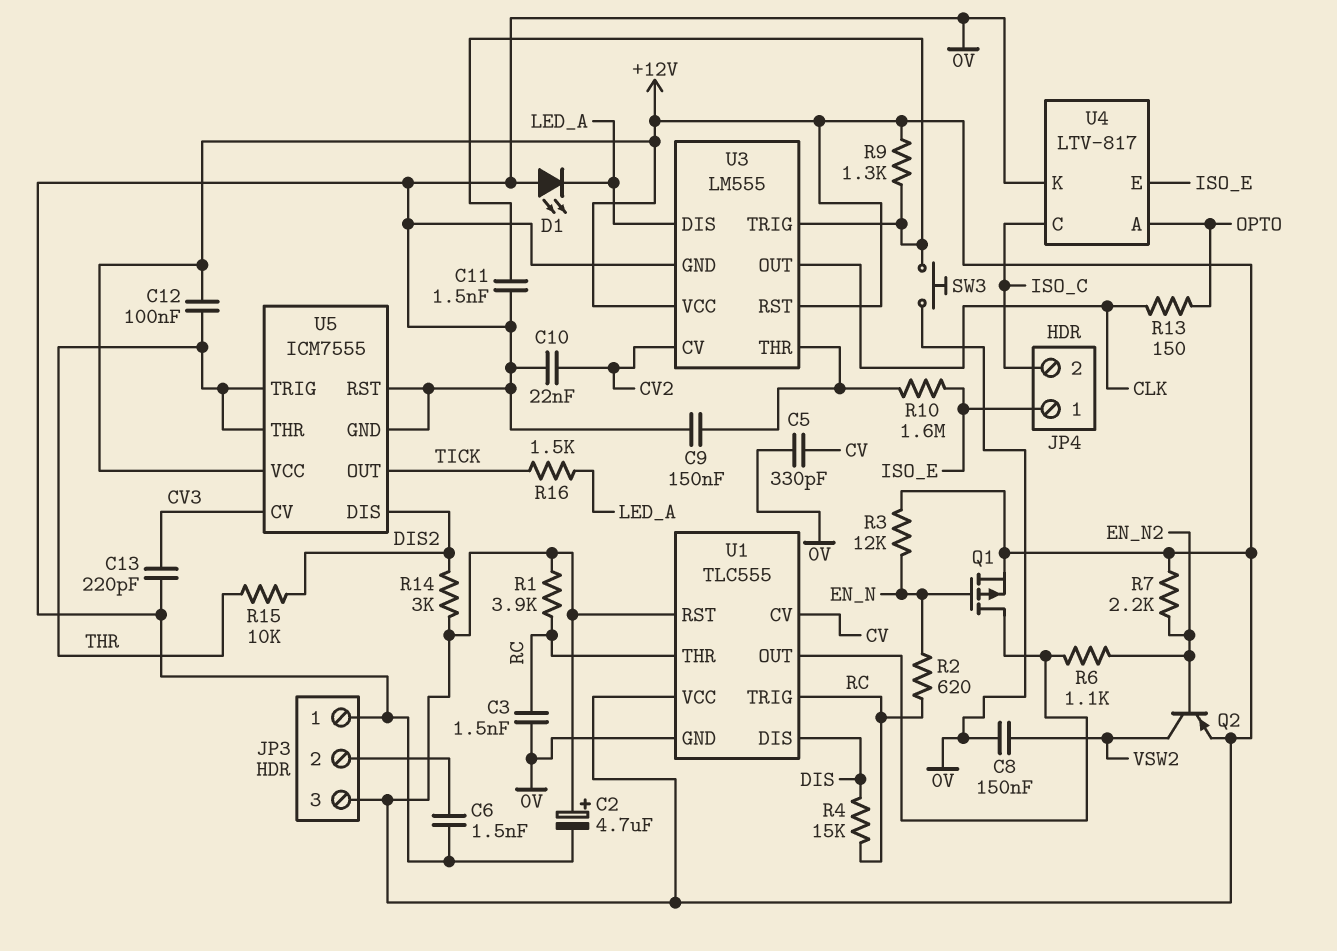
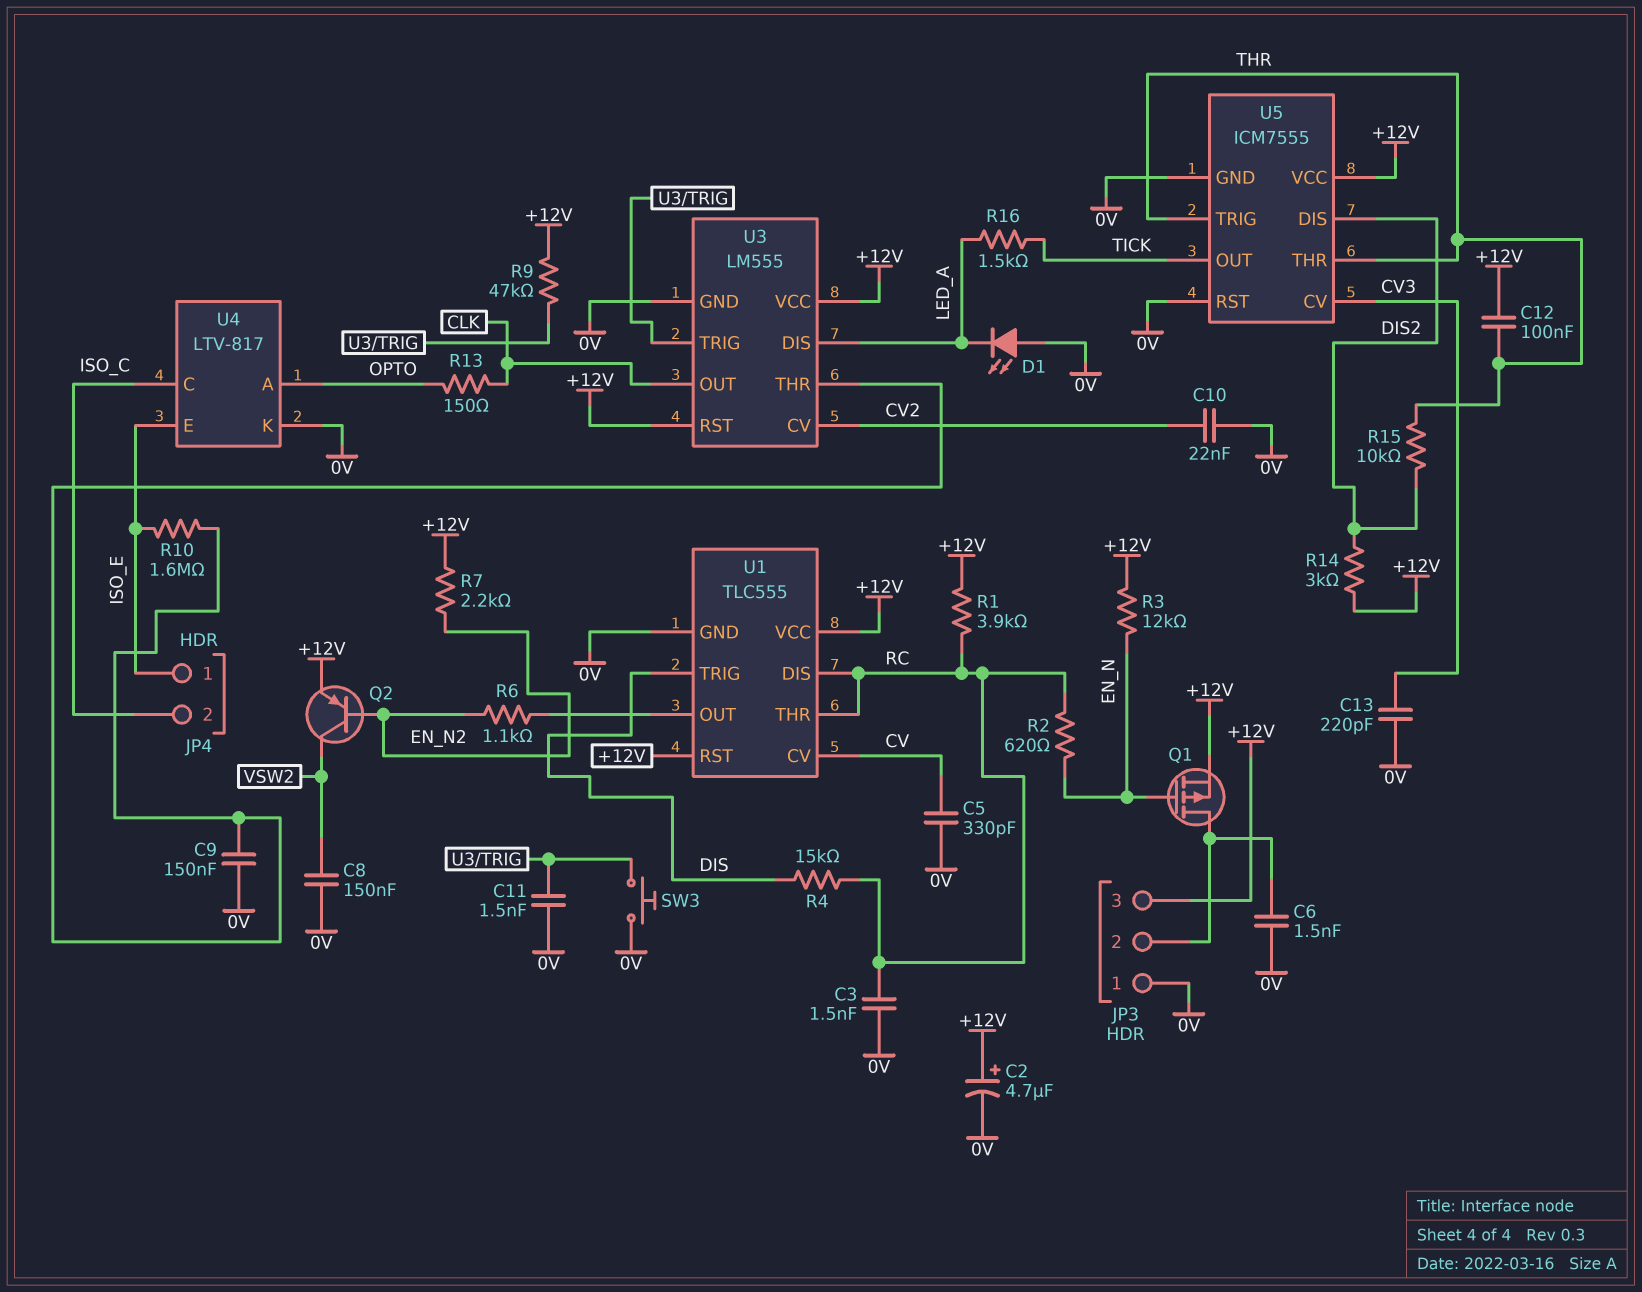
Q1: PMOS (G EN_N, D U1/OUT, S +12V) -> PMOS (G EN_N, D JP3/2, S +12V)
R9: 1.3k (+12V, U3/TRIG) -> 47k (+12V, U3/TRIG)
U1 pin DIS: DIS -> RC
U1 pin TRIG: RC -> DIS

